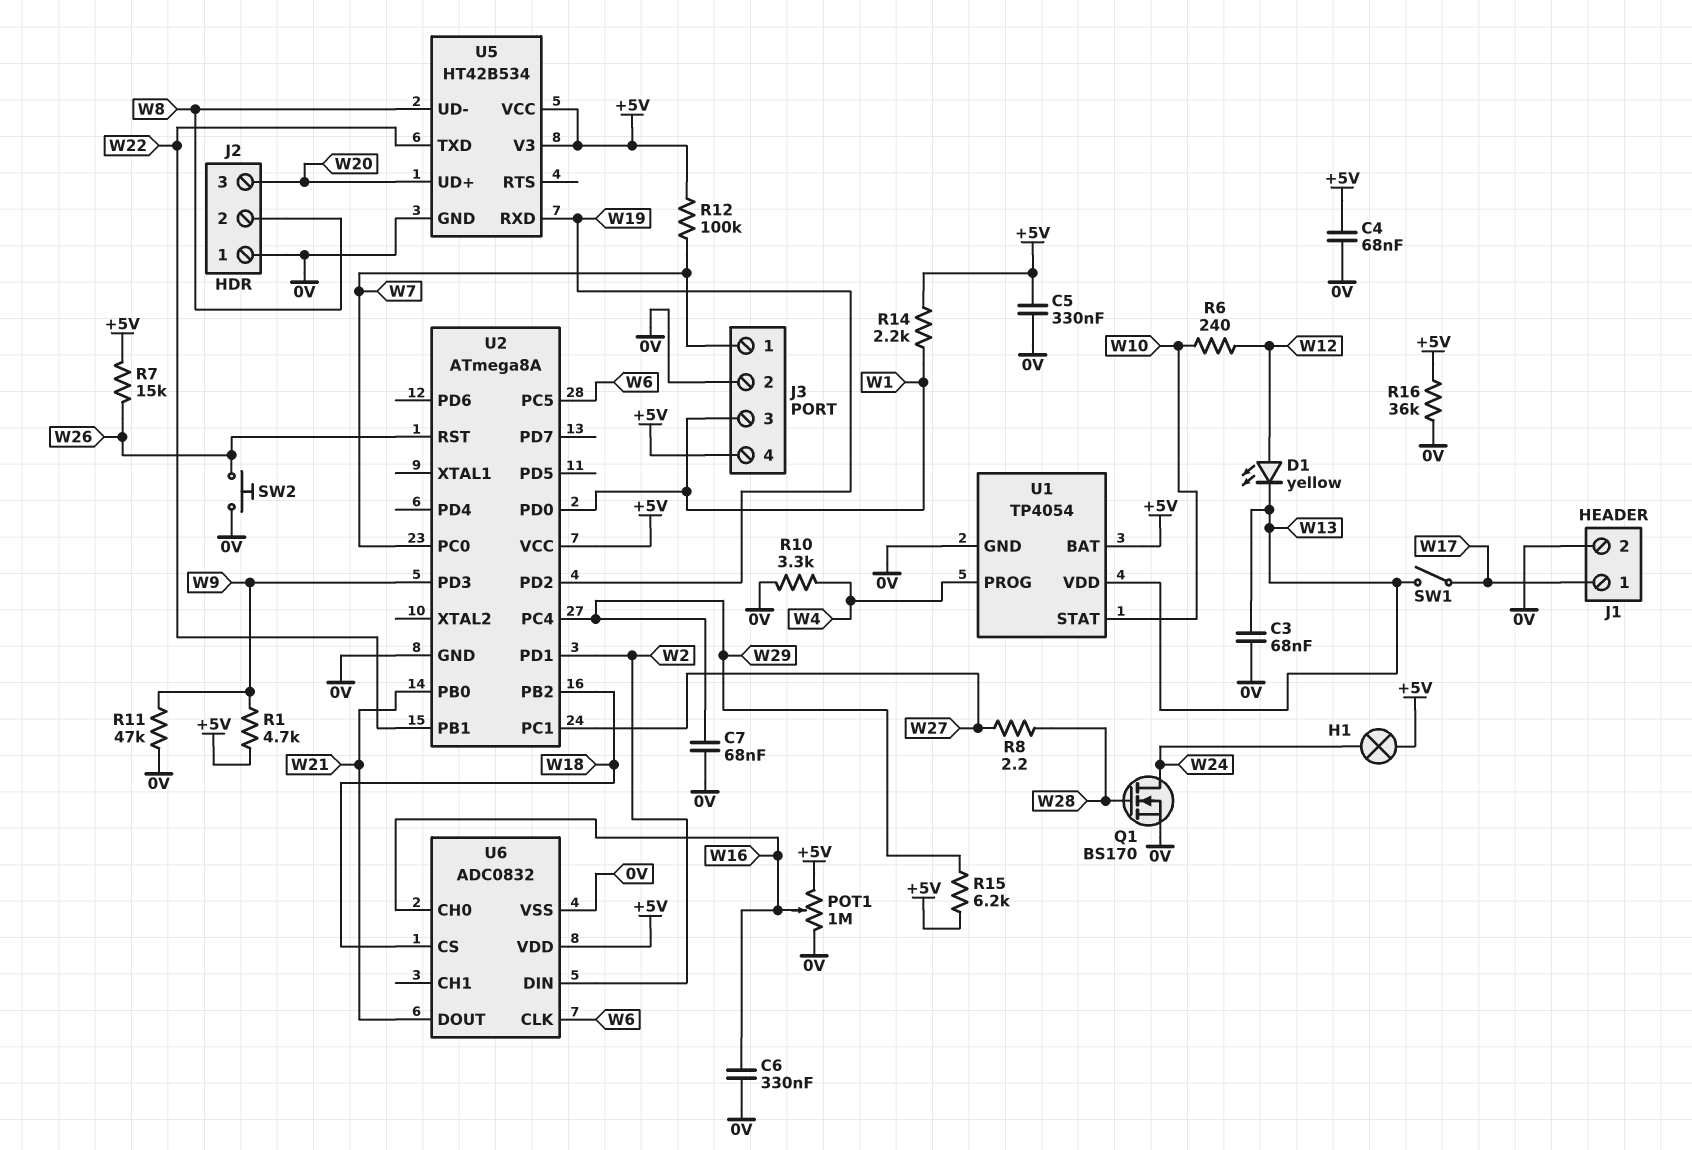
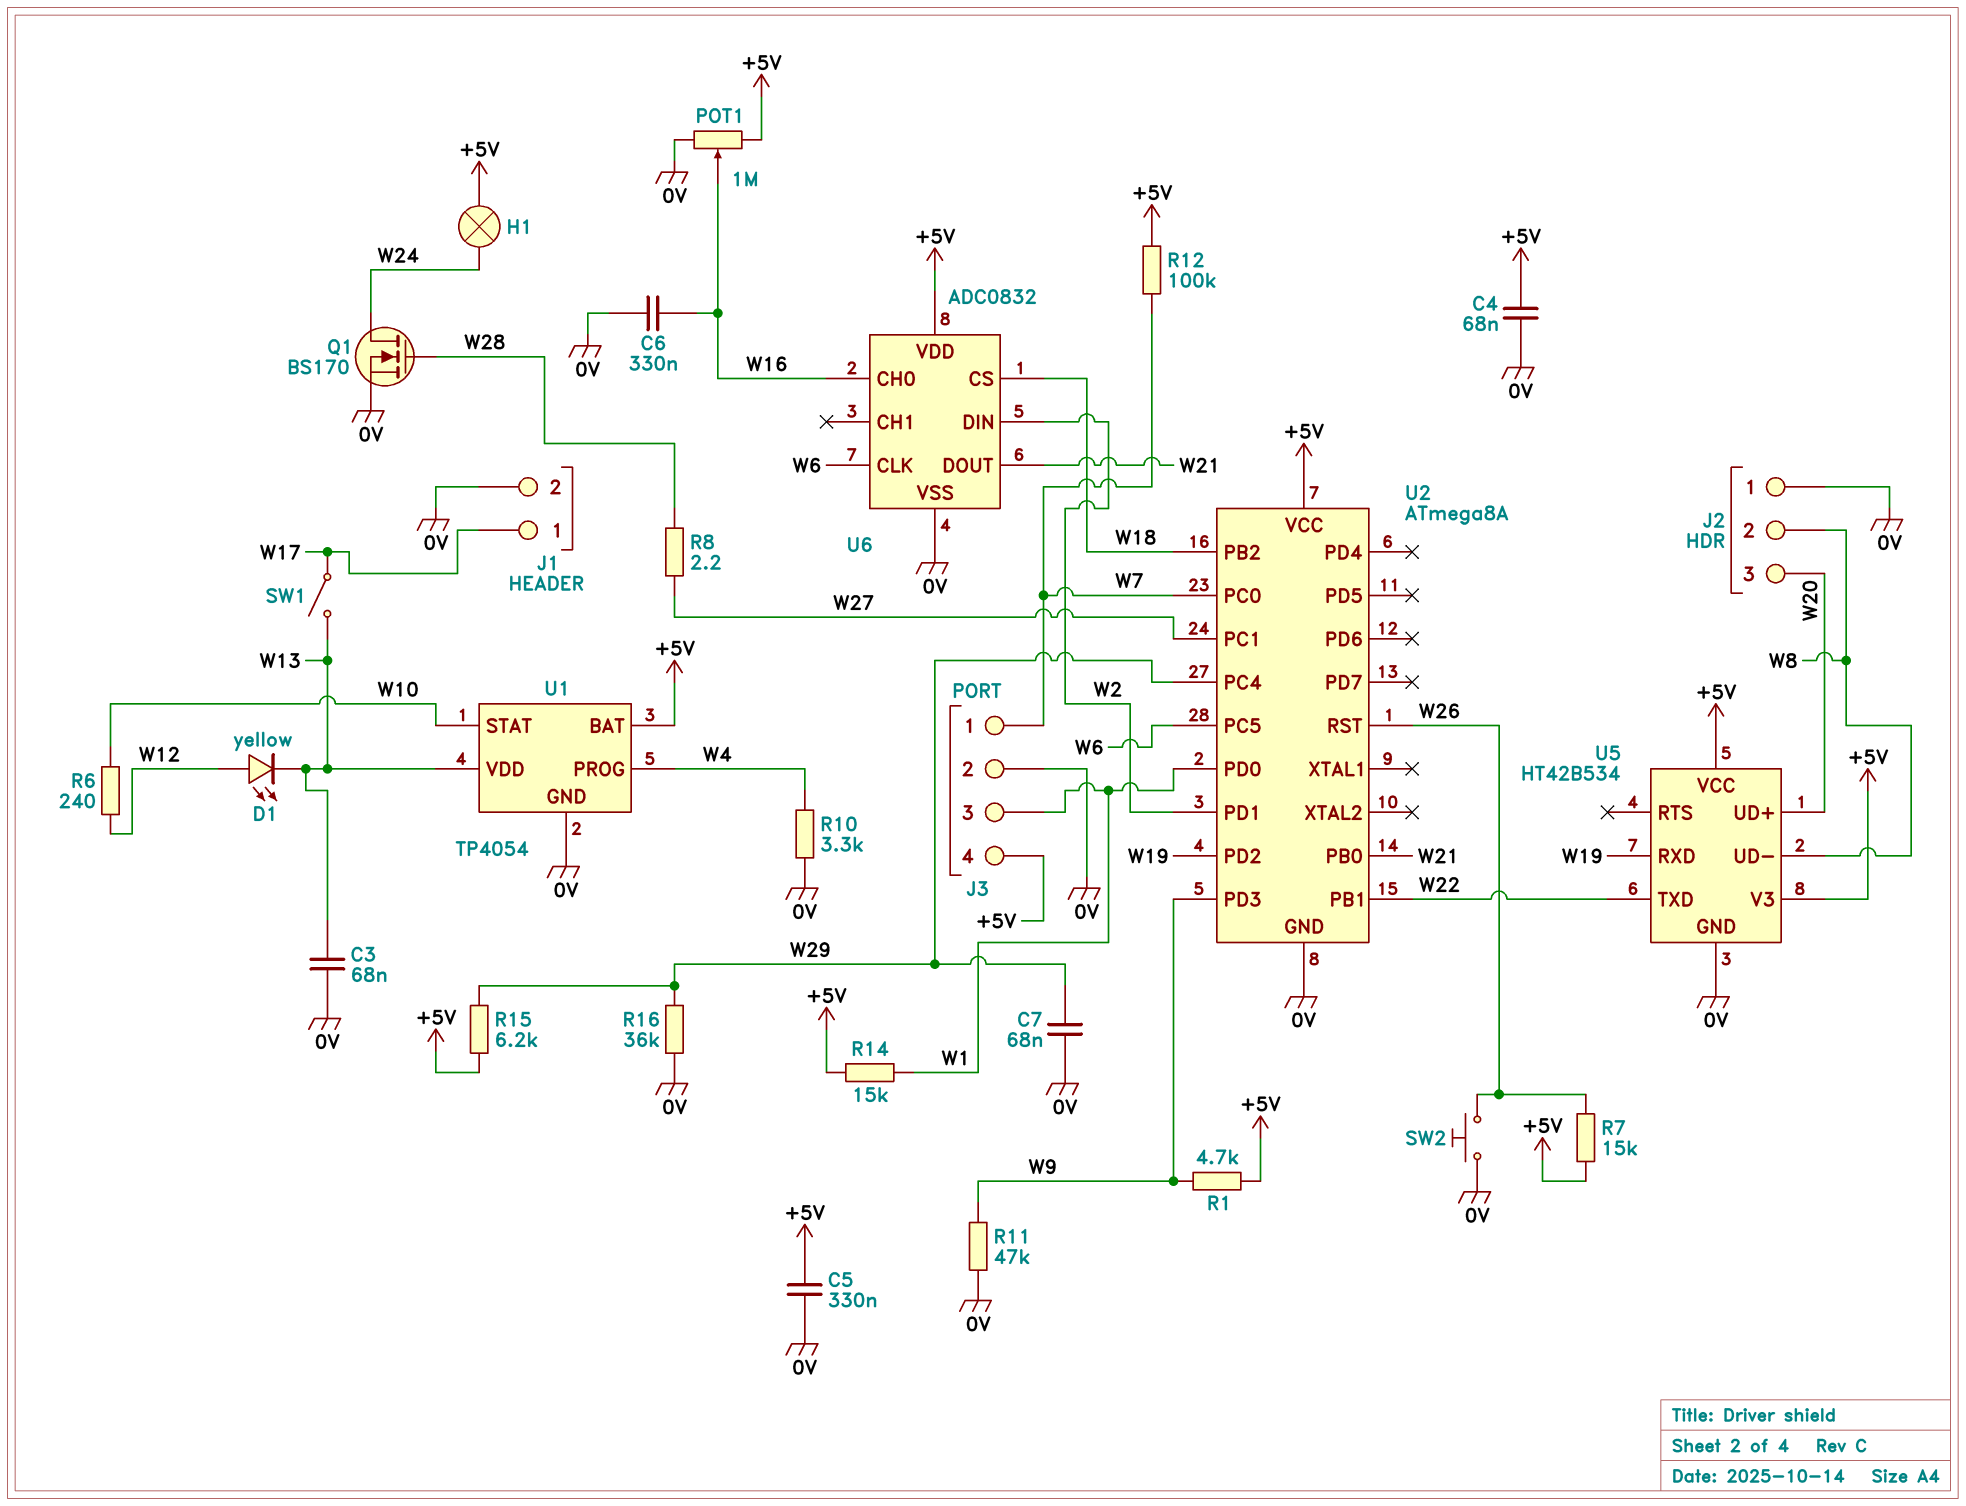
R14: 2.2k (+5V, W1) -> 15k (+5V, W1)
R16: 36k (+5V, 0V) -> 36k (0V, W29)

